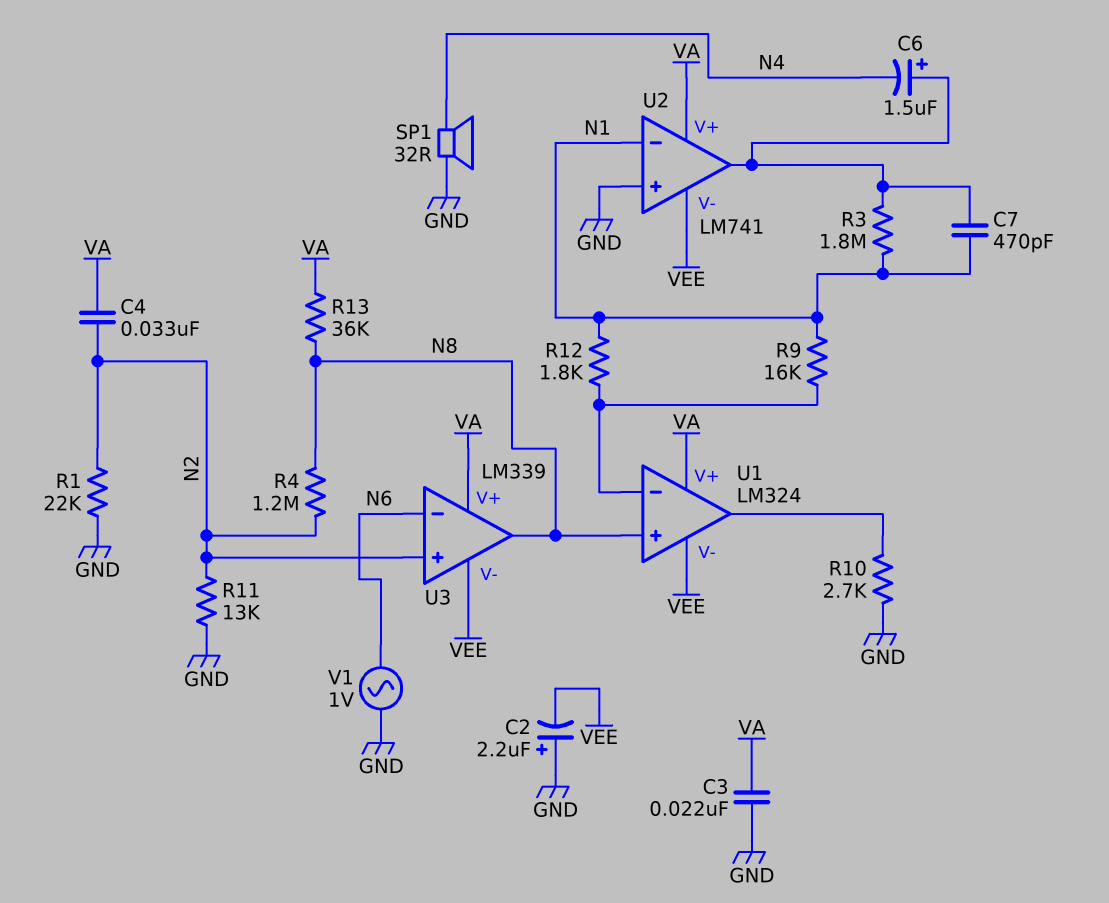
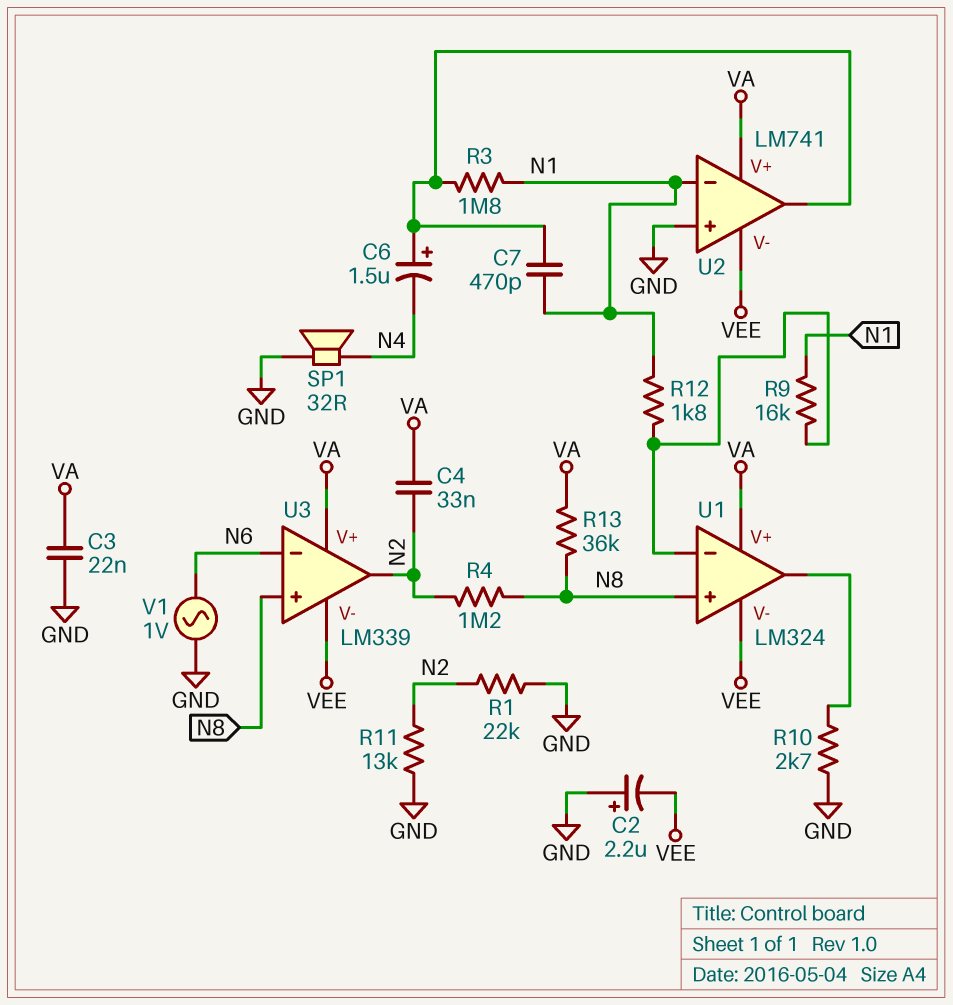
U3 pin in+: N2 -> N8
U3 pin out: N8 -> N2

